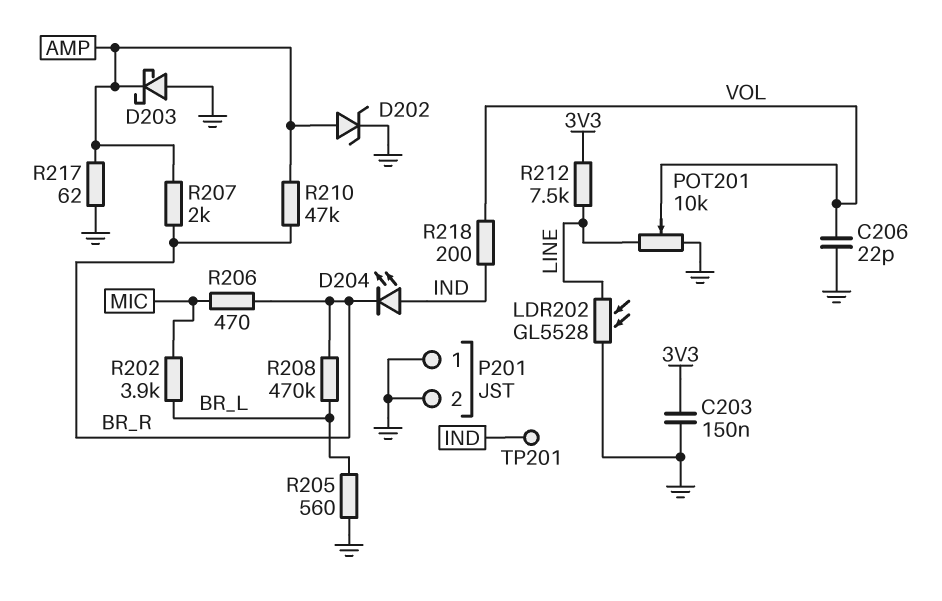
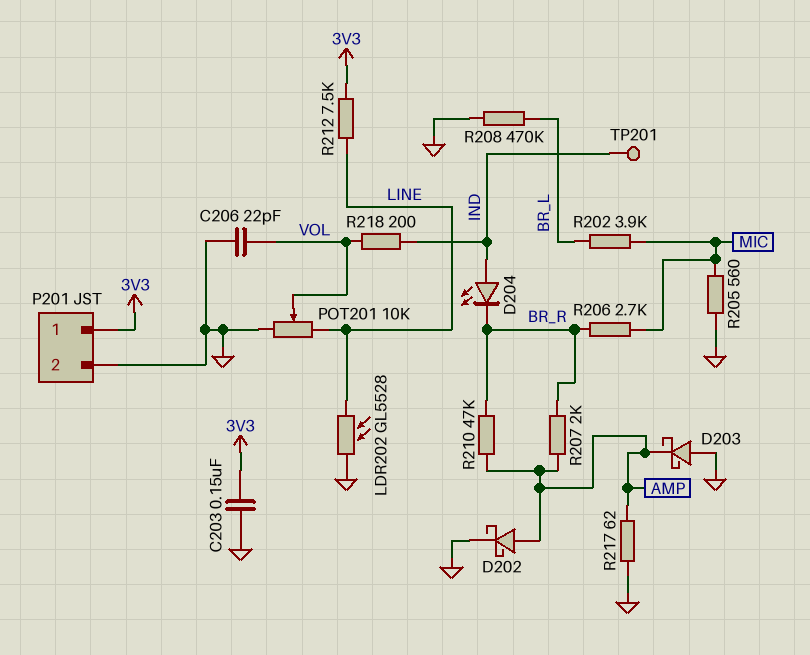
D202: zener (A AMP, K GND) -> schottky (A AMP, K GND)
P201 pin 1: GND -> 3V3
R205: 560 (BR_L, GND) -> 560 (GND, MIC)
R206: 470 (BR_R, MIC) -> 2.7k (BR_R, MIC)
R208: 470k (BR_L, BR_R) -> 470k (BR_L, GND)

